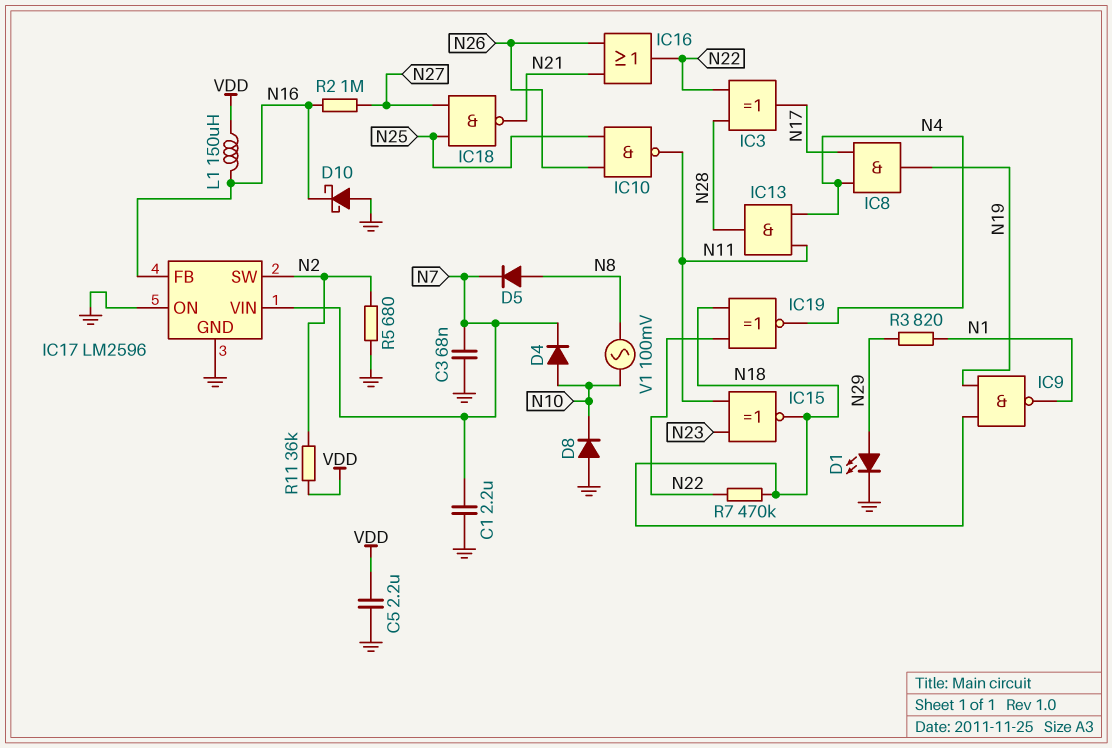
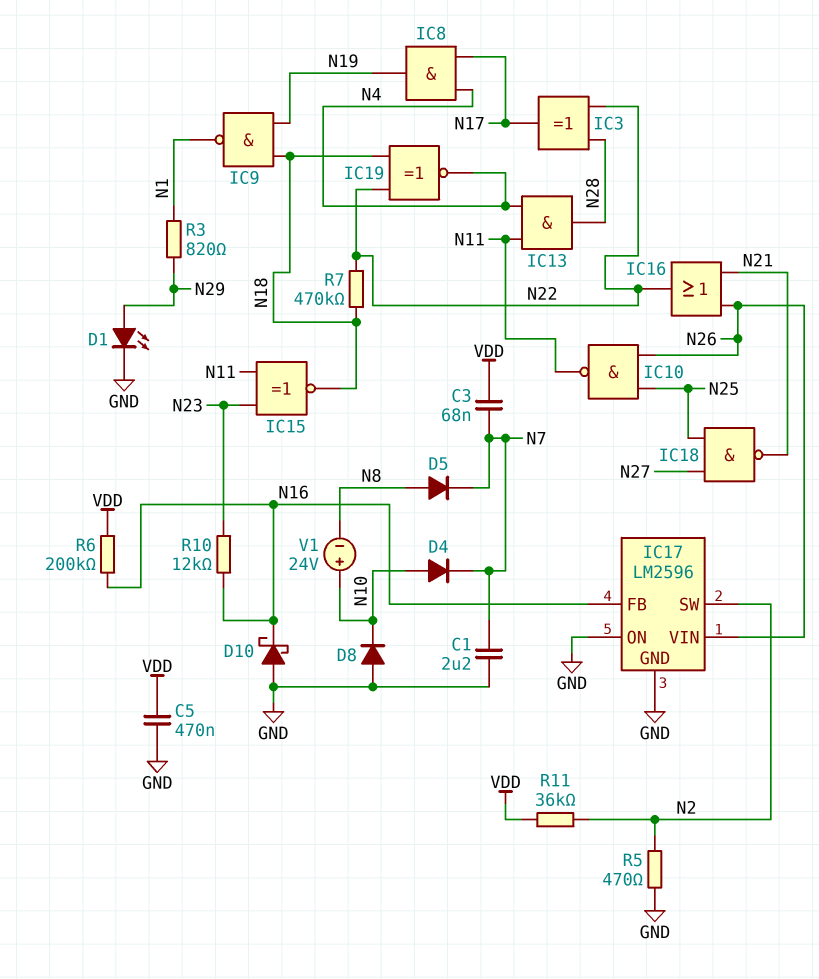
C3: 68nF (GND, N7) -> 68nF (N7, VDD)
C5: 2.2uF (GND, VDD) -> 470nF (GND, VDD)
IC17 pin VIN: N7 -> N26
L1: 150uH (N16, VDD) -> none
R2: 1M (N16, N27) -> none
R5: 680 (GND, N2) -> 470 (GND, N2)
R6: none -> 200k (N16, VDD)
R10: none -> 12k (N16, N23)
V1: AC 100mV (N8, N10) -> 24V (plus N10, minus N8)

